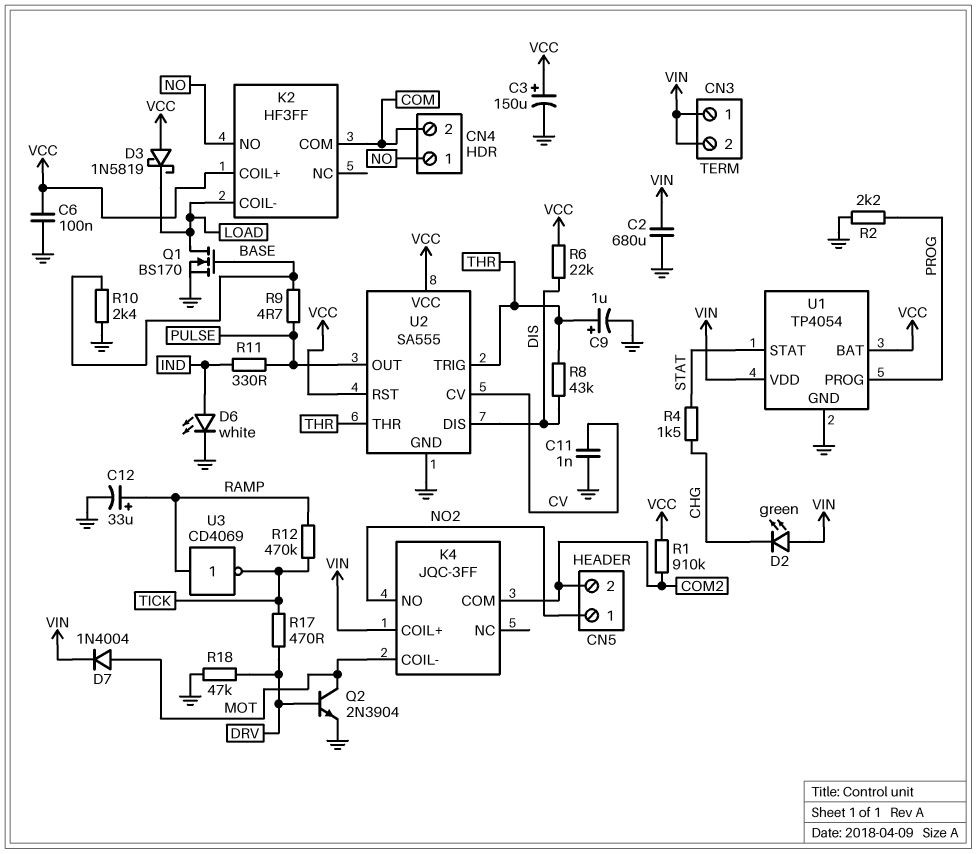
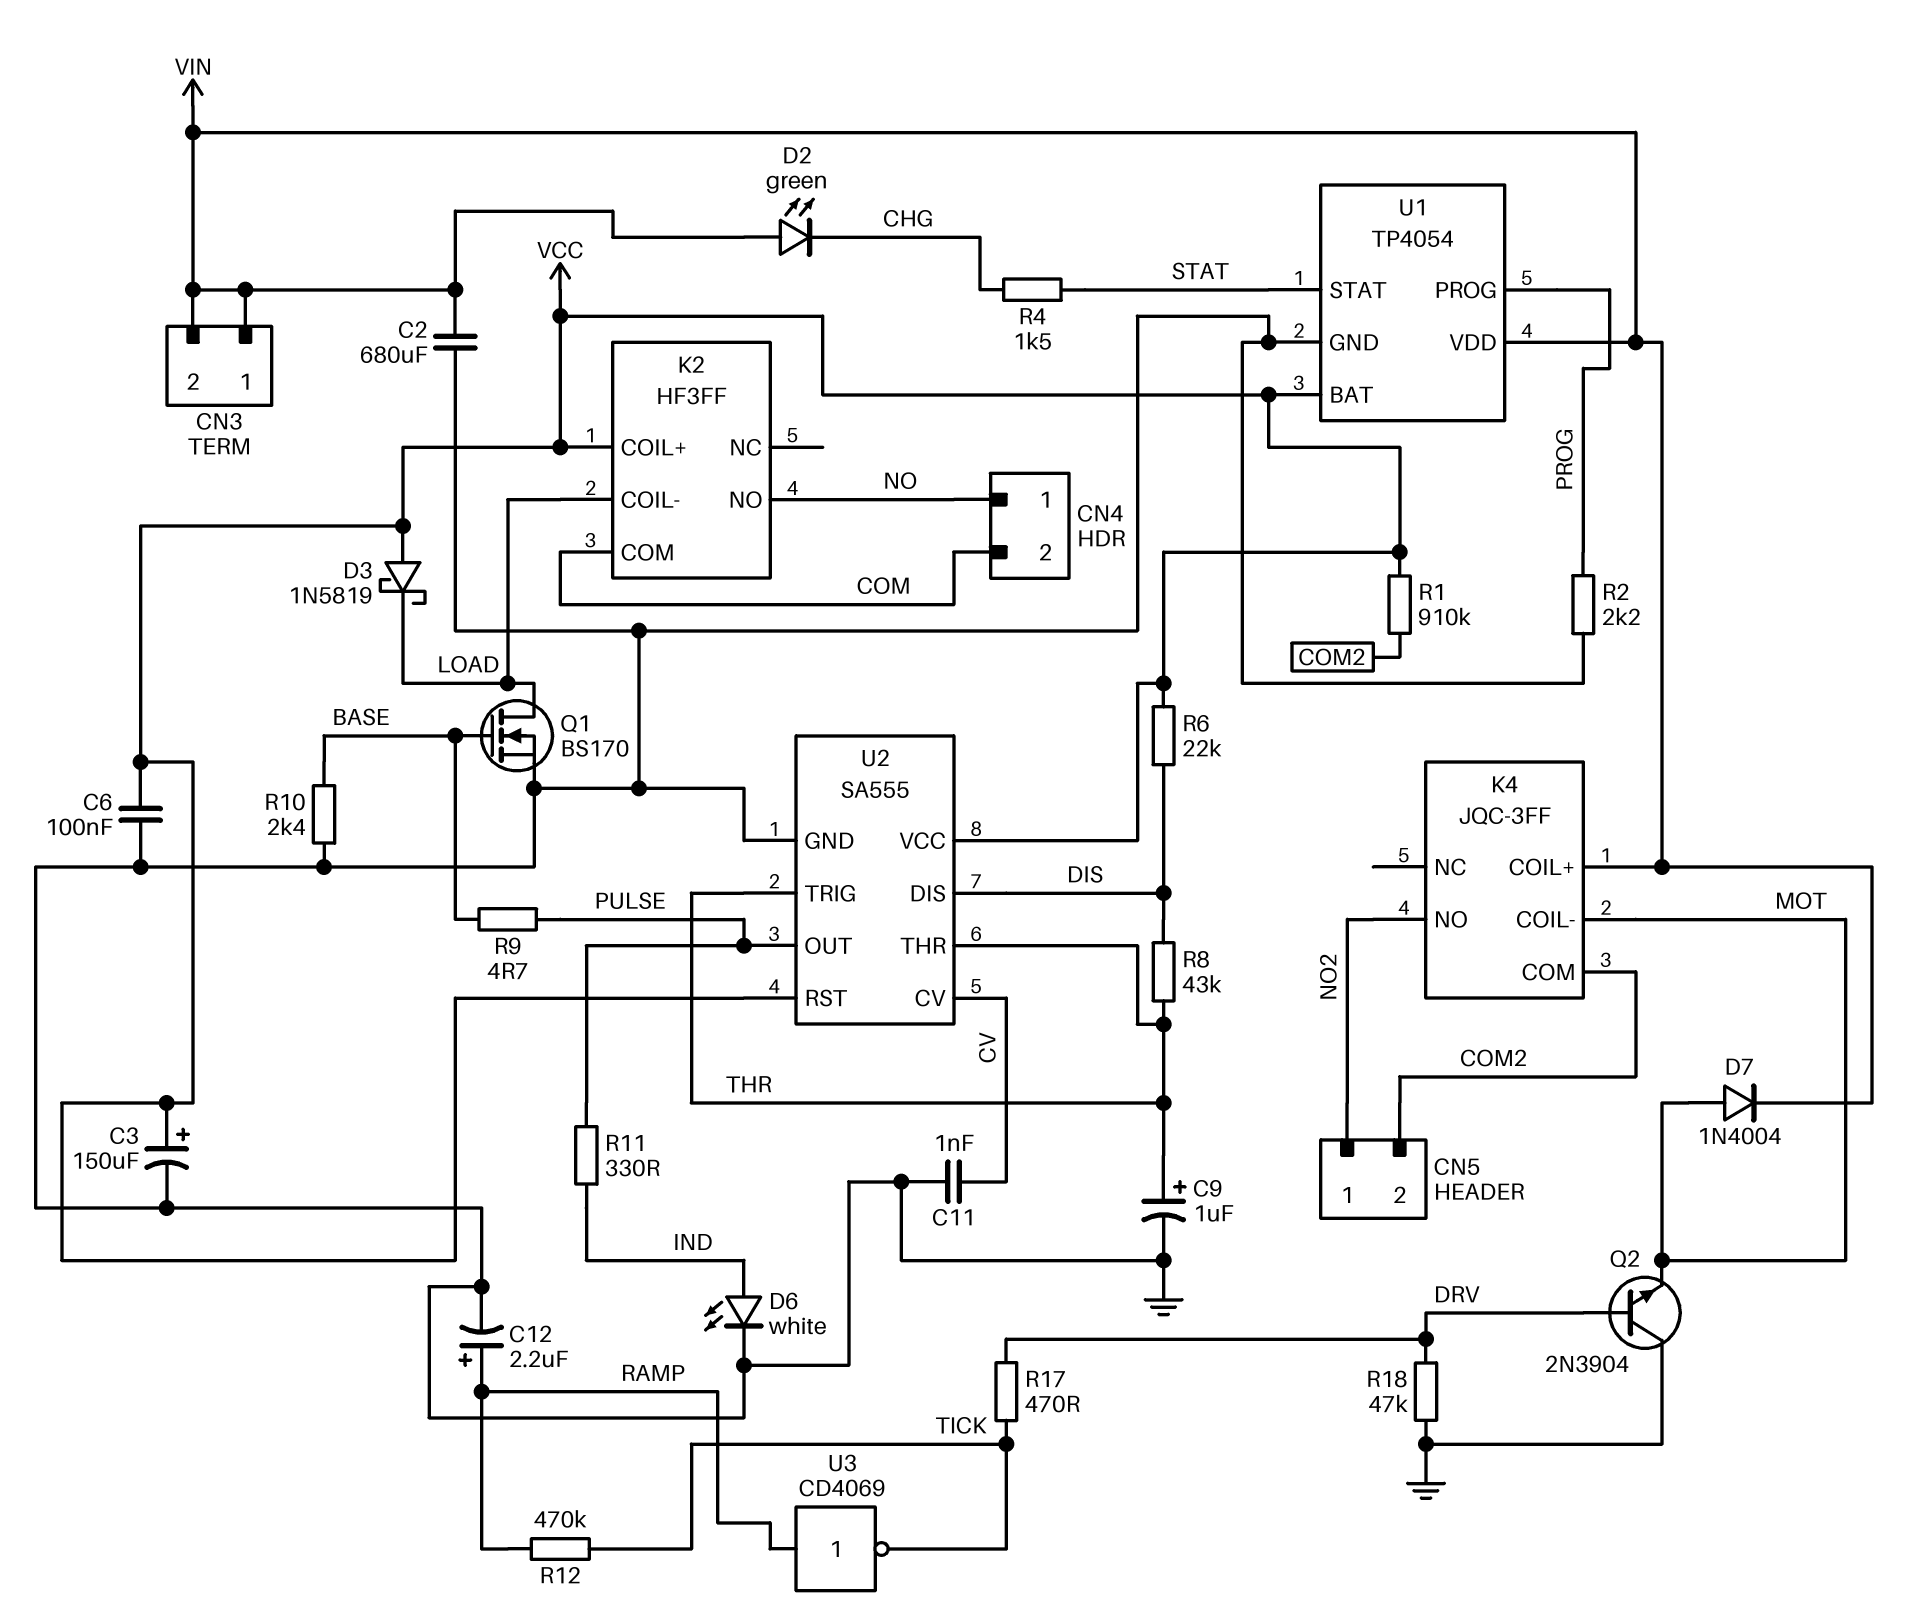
C12: 33uF (plus RAMP, minus GND) -> 2.2uF (plus RAMP, minus GND)
Q2: NPN 2N3904 (B DRV, C MOT, E GND) -> NPN 2N3904 (B DRV, C GND, E MOT)

